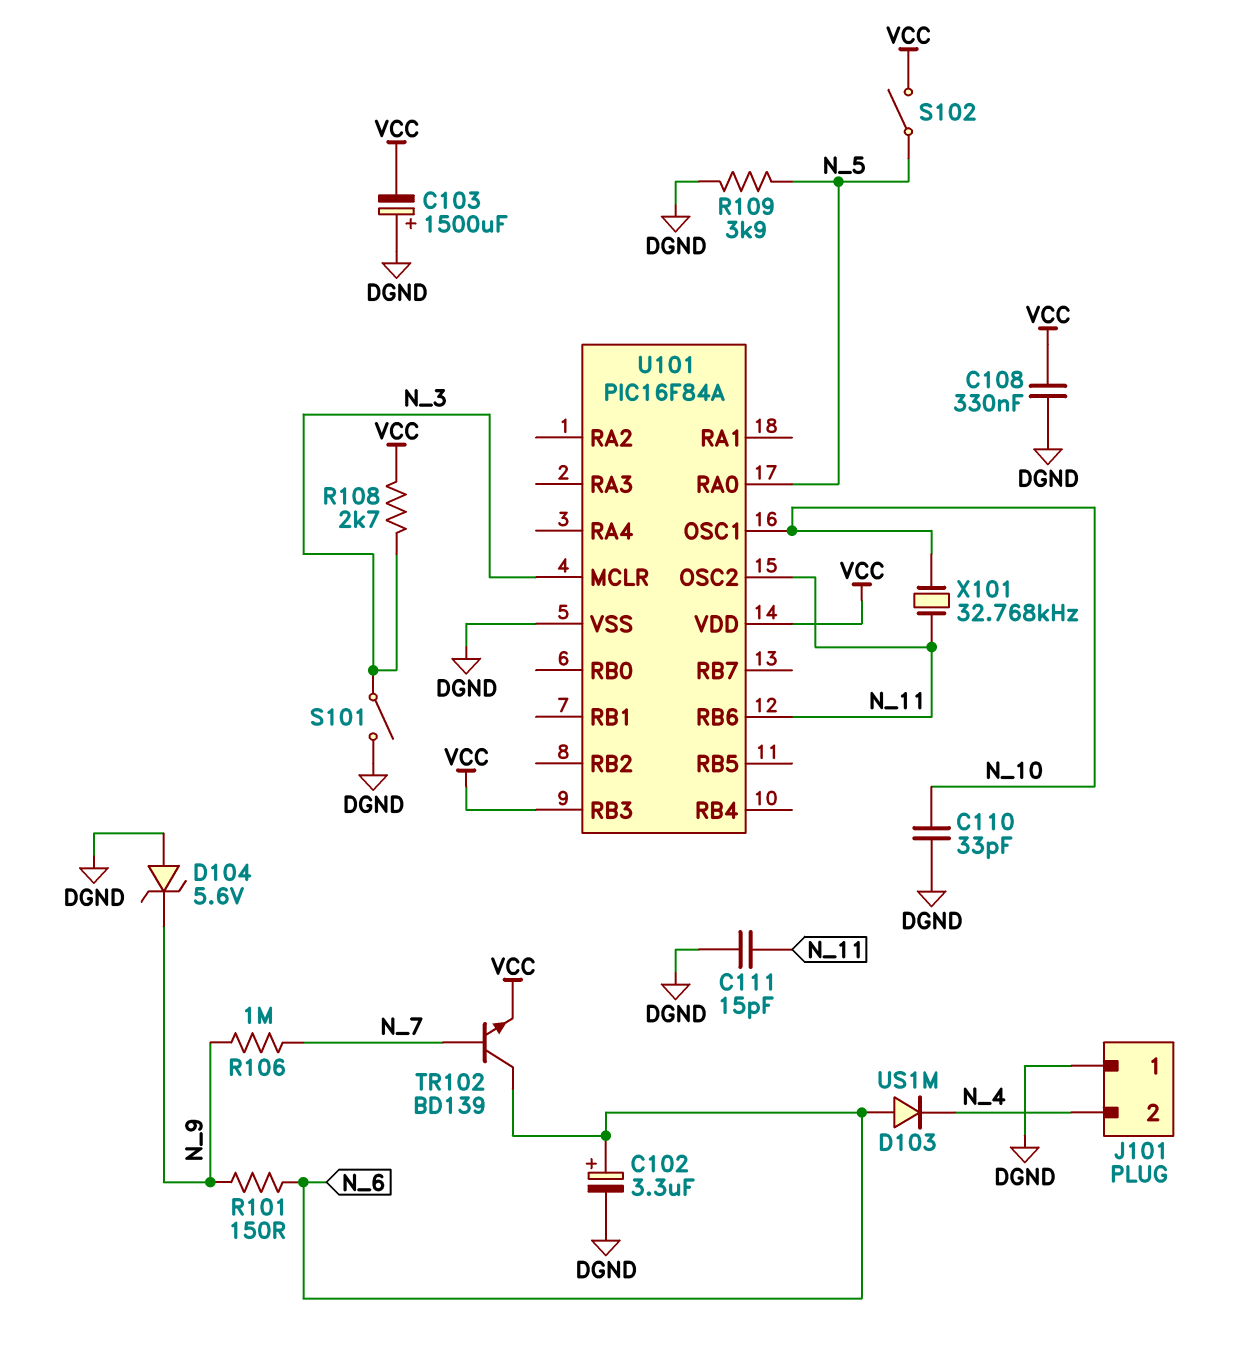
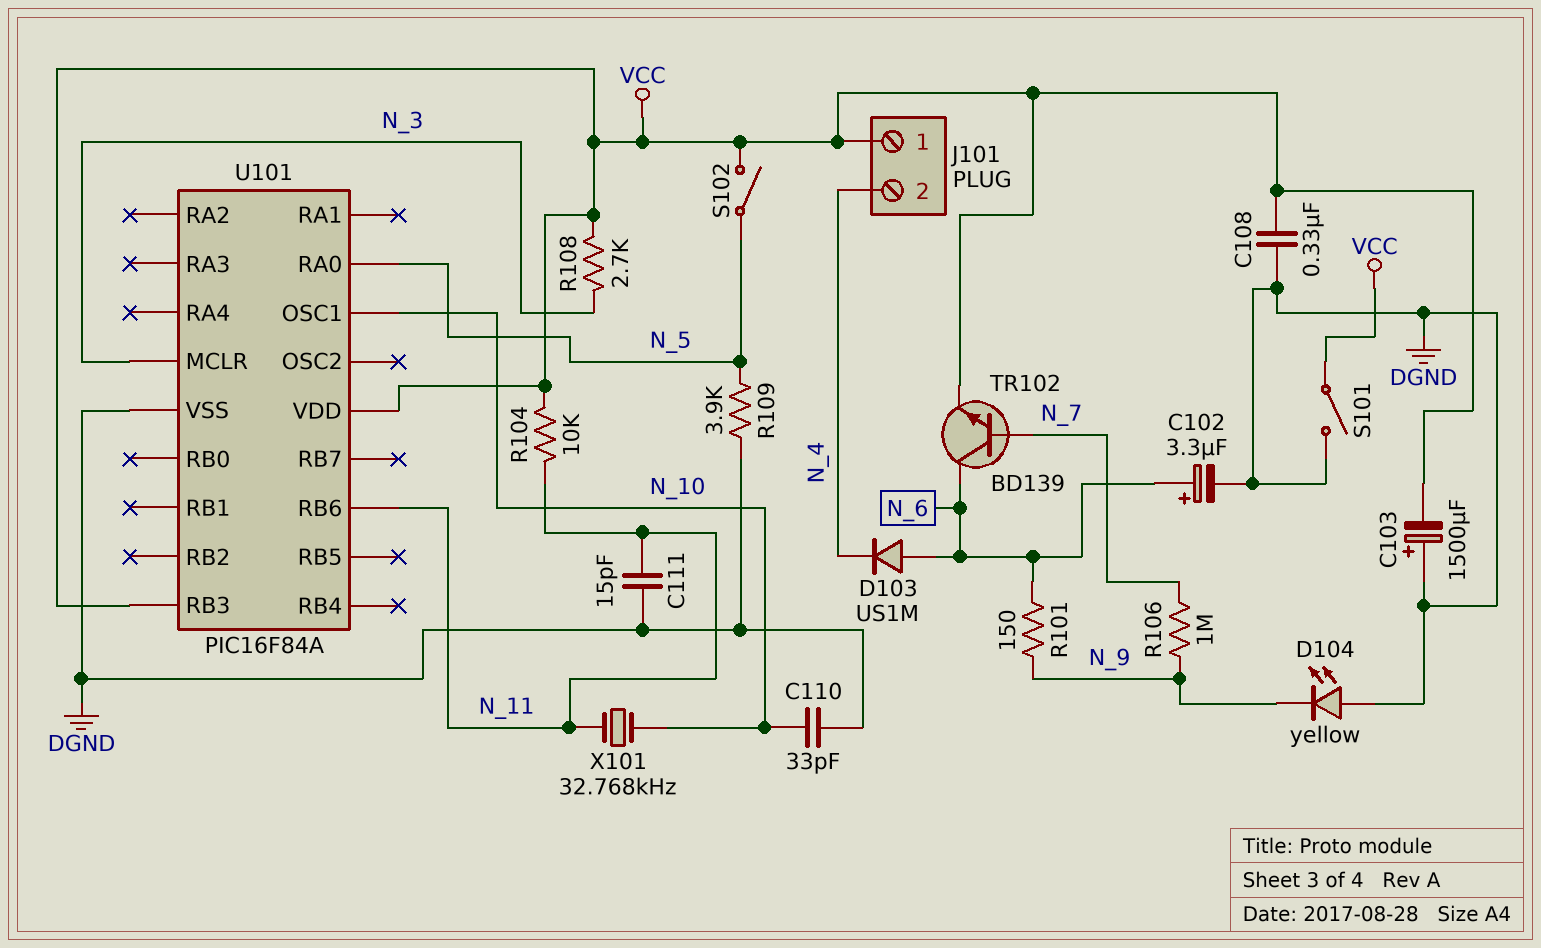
D104: zener 5.6V (A DGND, K N_9) -> LED yellow (A DGND, K N_9)
J101 pin 1: DGND -> VCC
R104: none -> 10k (N_11, VCC)
S101: switch (DGND, N_3) -> switch (DGND, VCC)
U101 pin OSC2: N_11 -> none

